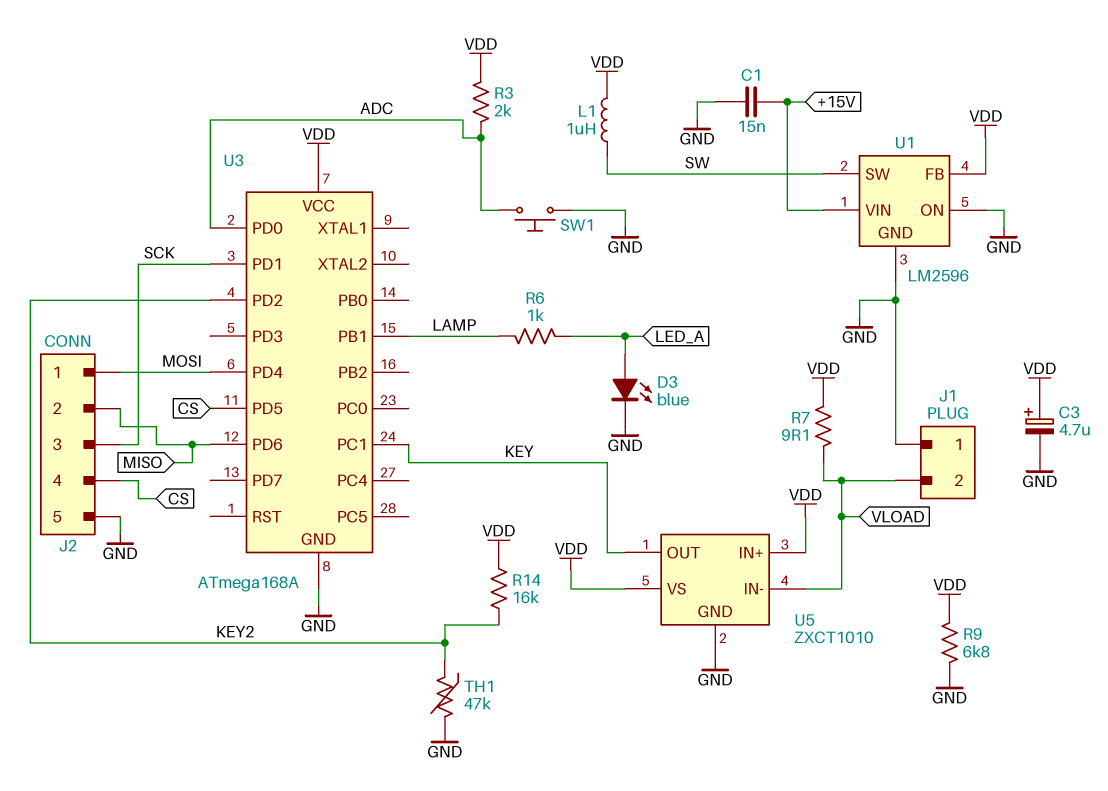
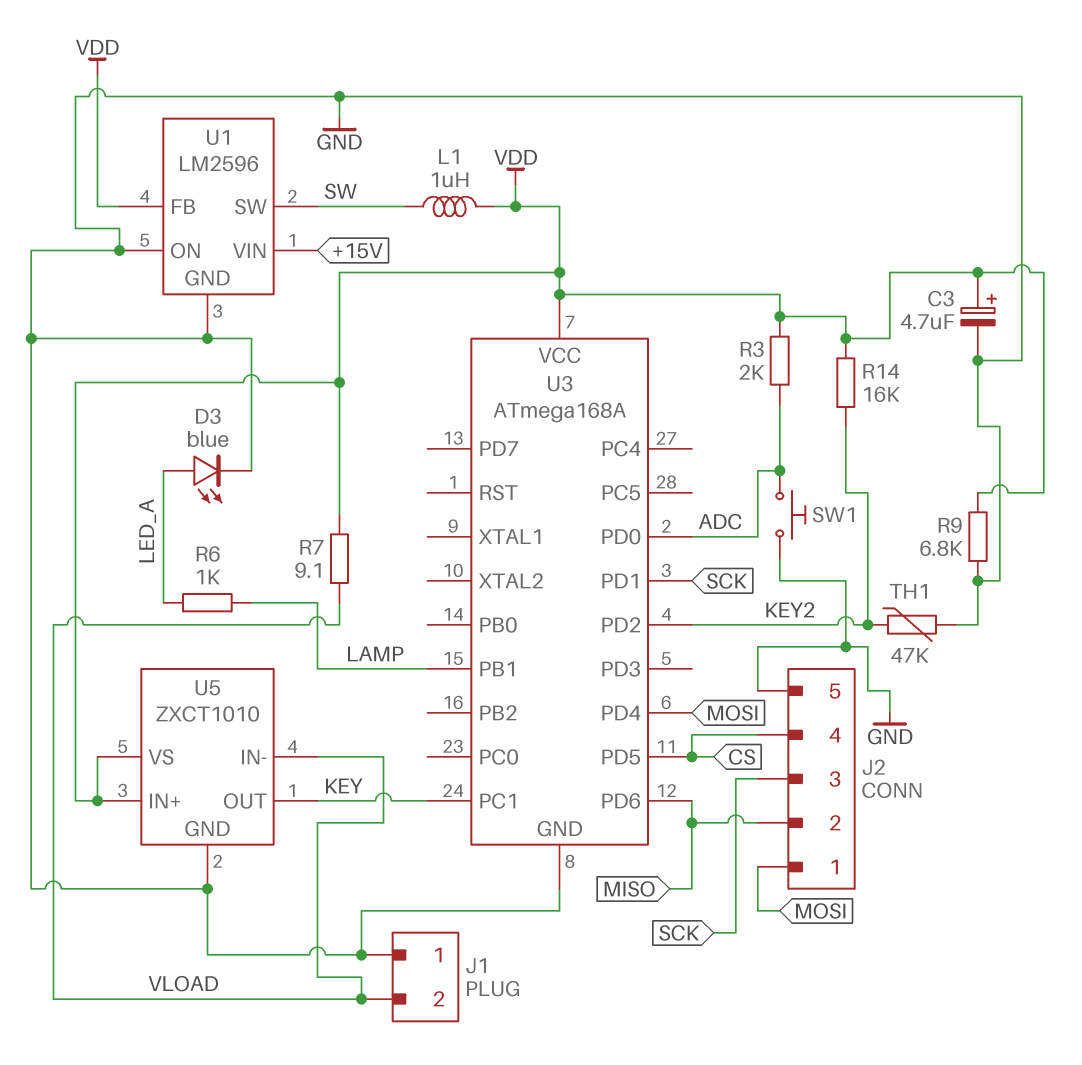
C1: 15nF (+15V, GND) -> none

